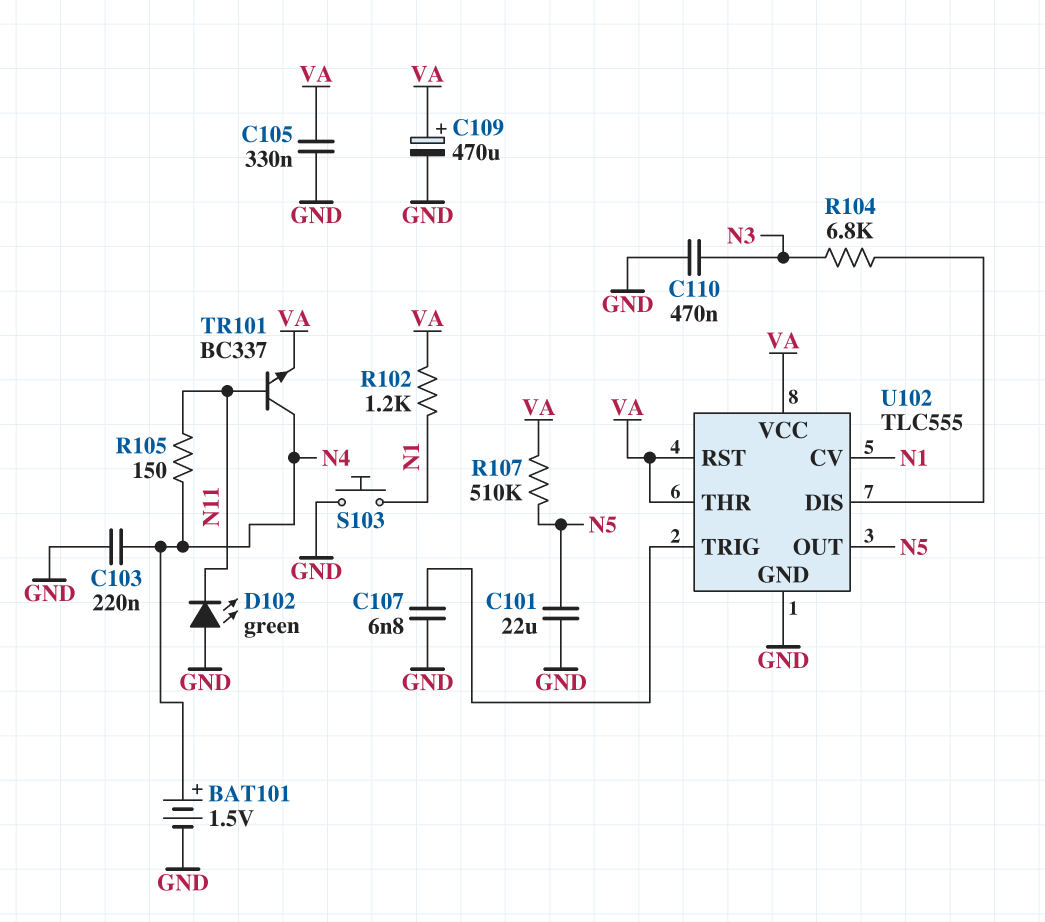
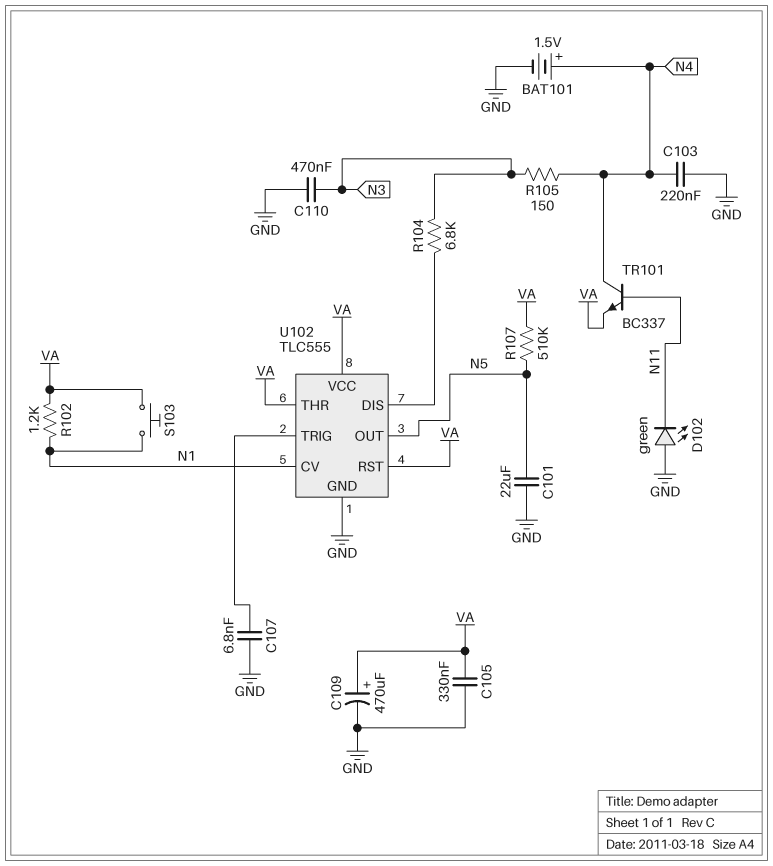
R105: 150 (N4, N11) -> 150 (N3, N4)
S103: button (GND, N1) -> button (N1, VA)

